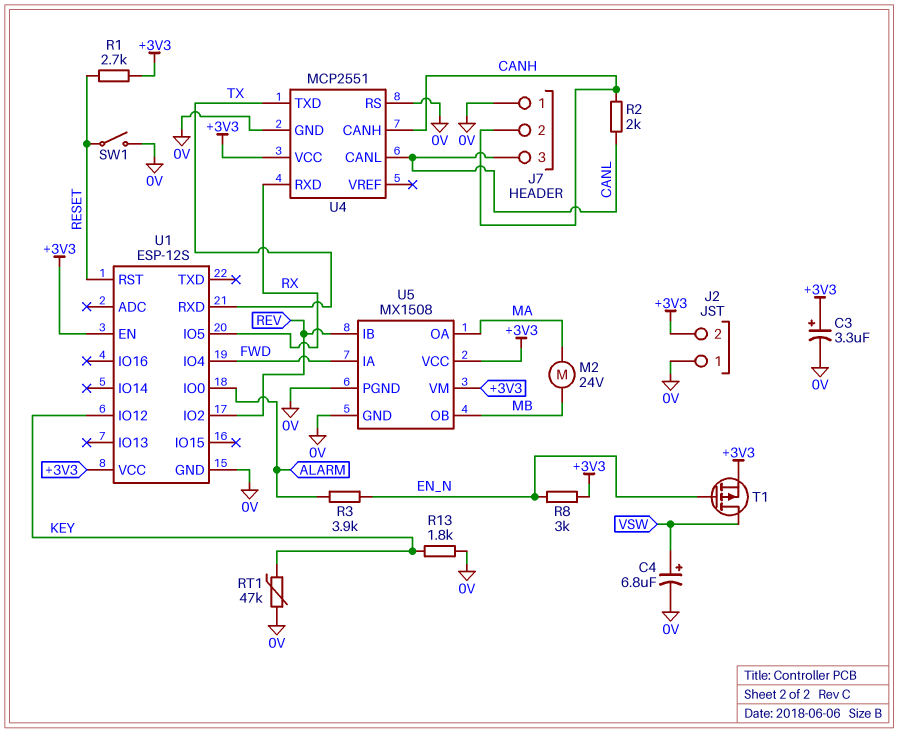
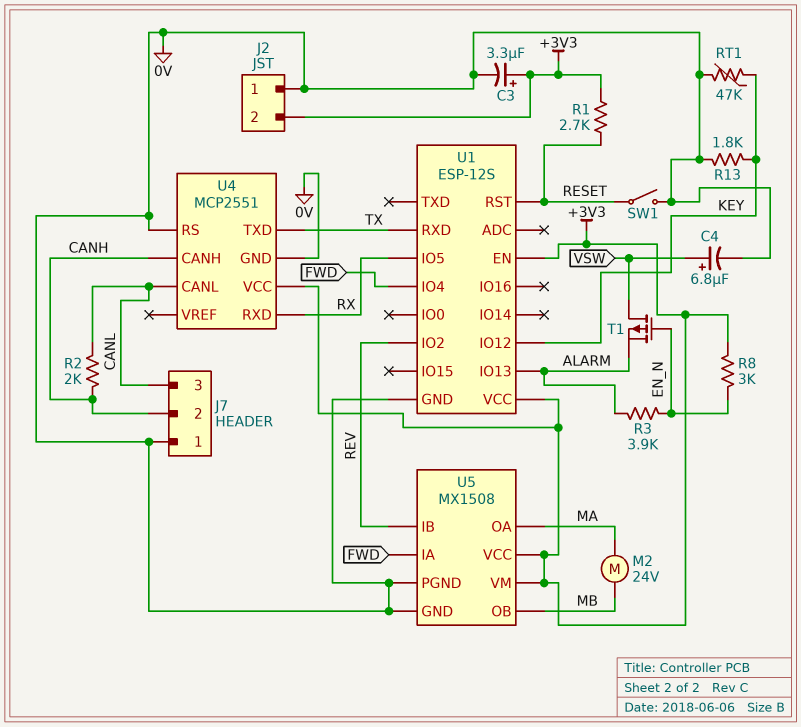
T1: PMOS (G EN_N, D VSW, S +3V3) -> PMOS (G EN_N, D VSW, S ALARM)
U1 pin IO0: ALARM -> none
U1 pin IO13: none -> ALARM

